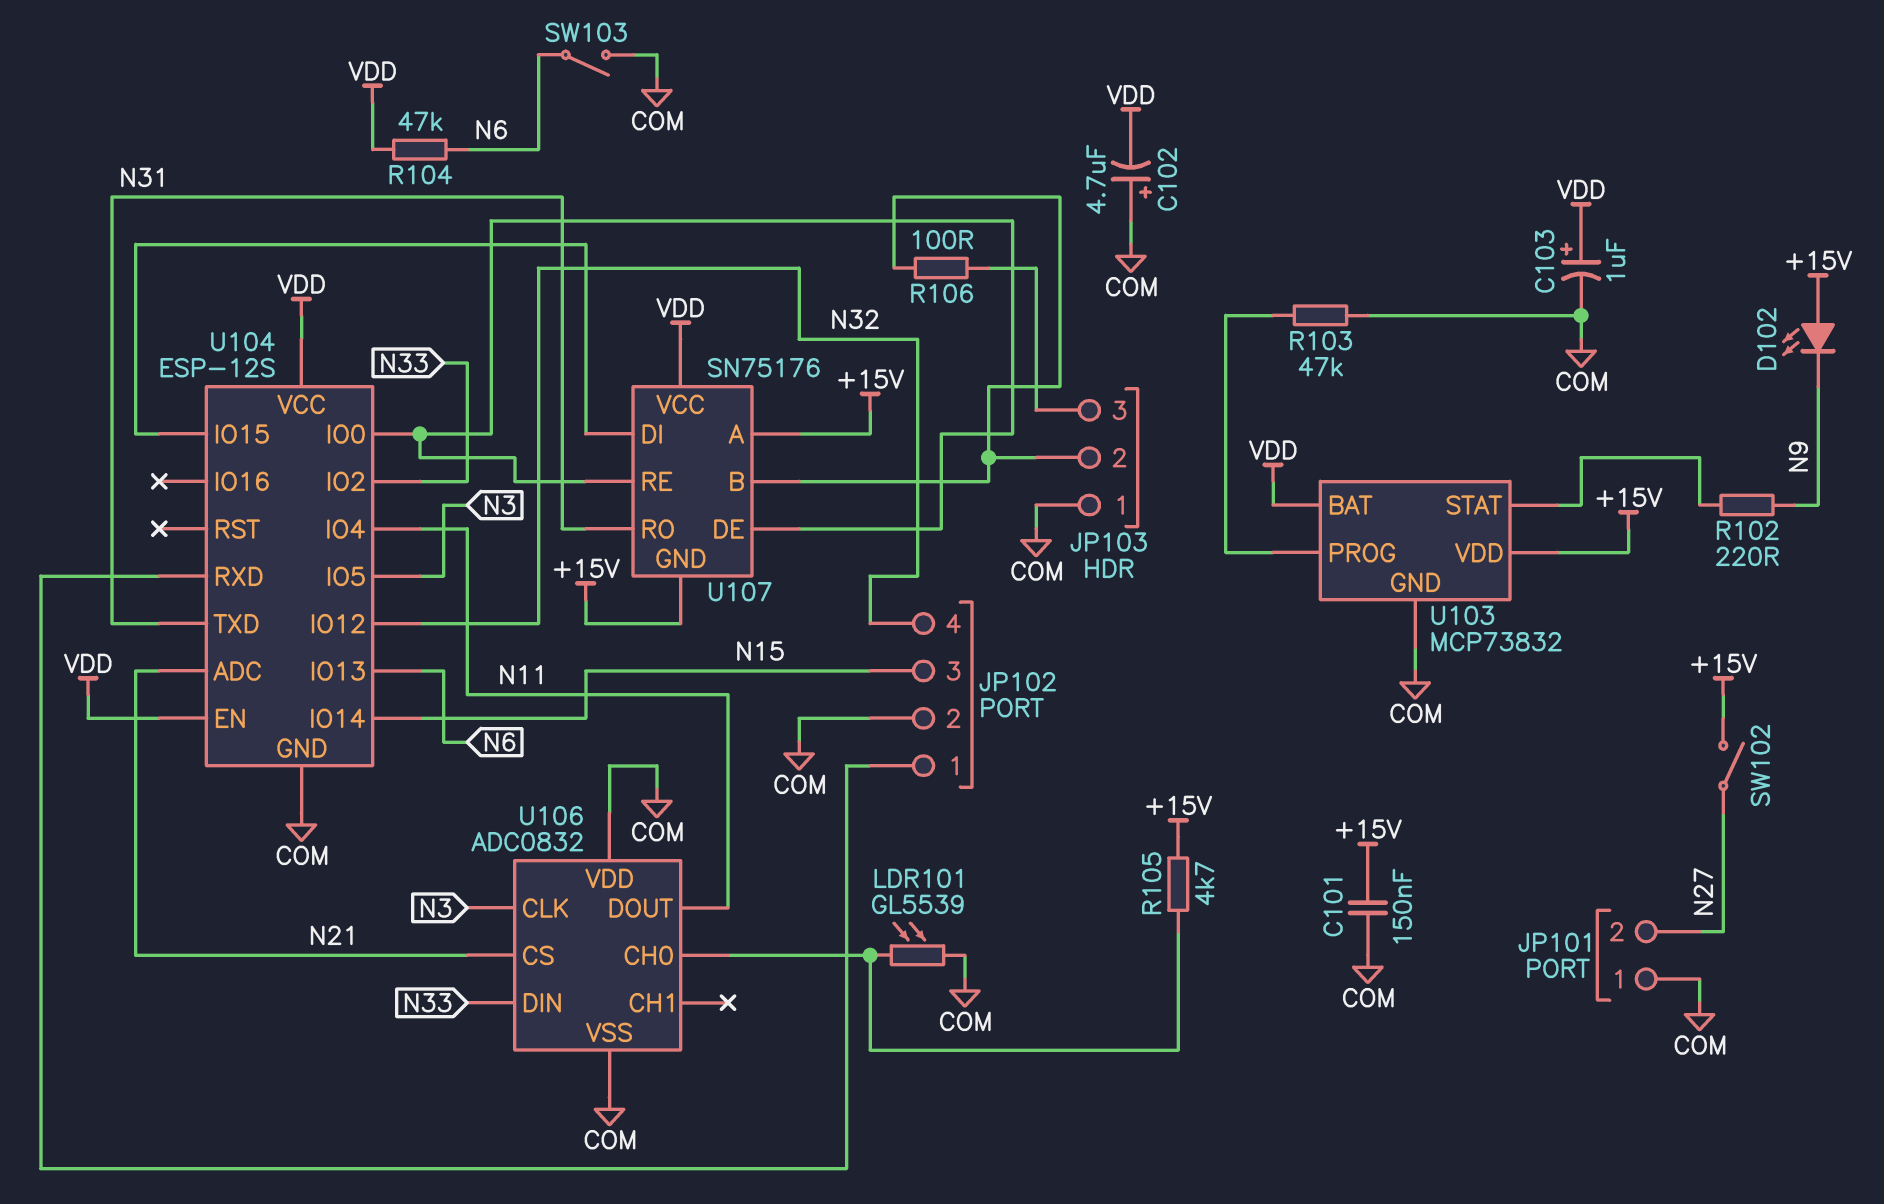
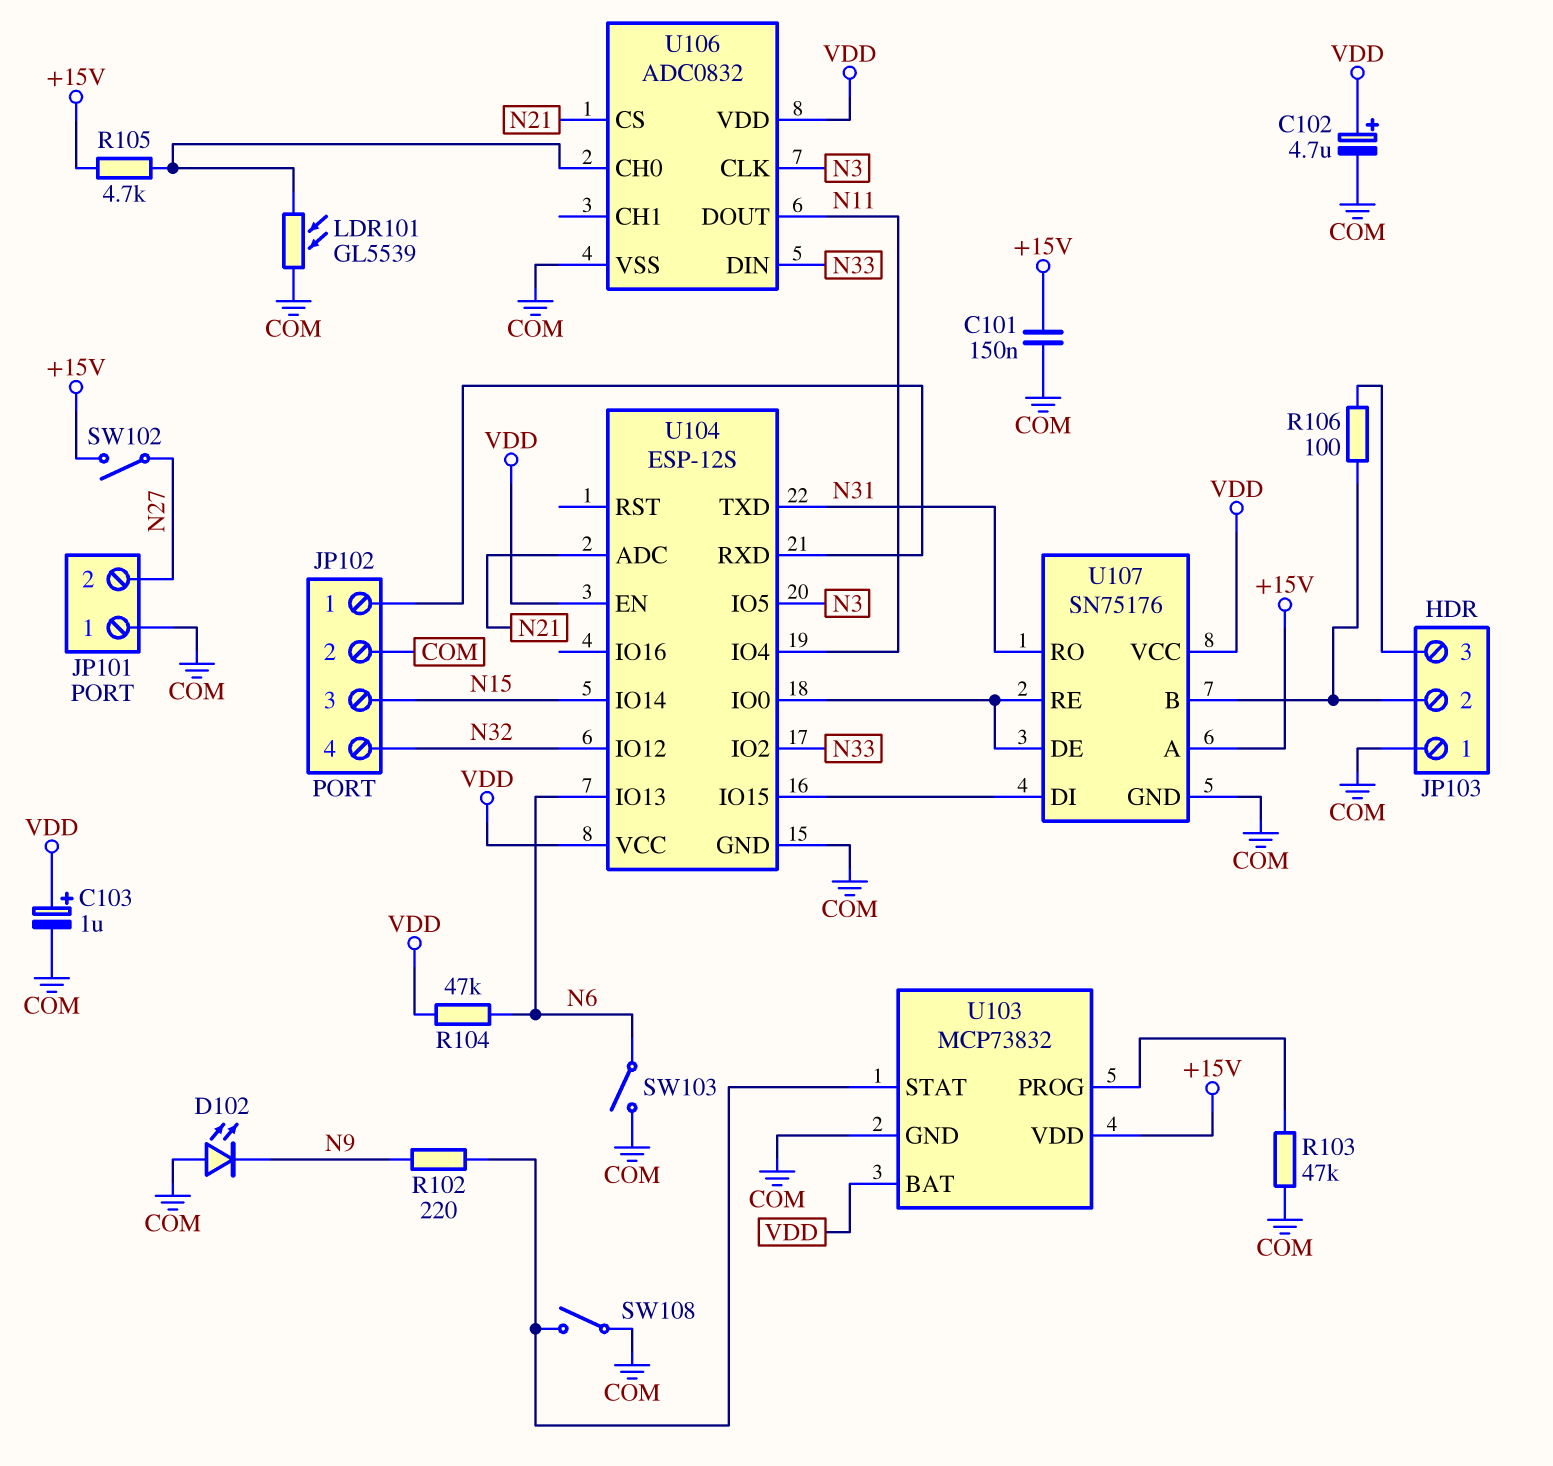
C102: 4.7uF (plus COM, minus VDD) -> 4.7uF (plus VDD, minus COM)
D102: LED (A +15V, K N9) -> LED (A COM, K N9)
SW108: none -> switch (COM, U103/STAT)
U106 pin VDD: COM -> VDD
U107 pin GND: +15V -> COM

